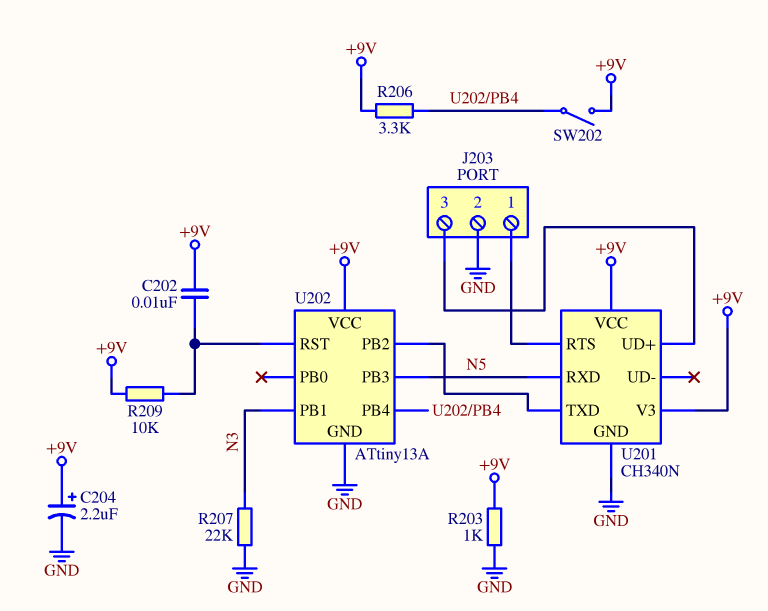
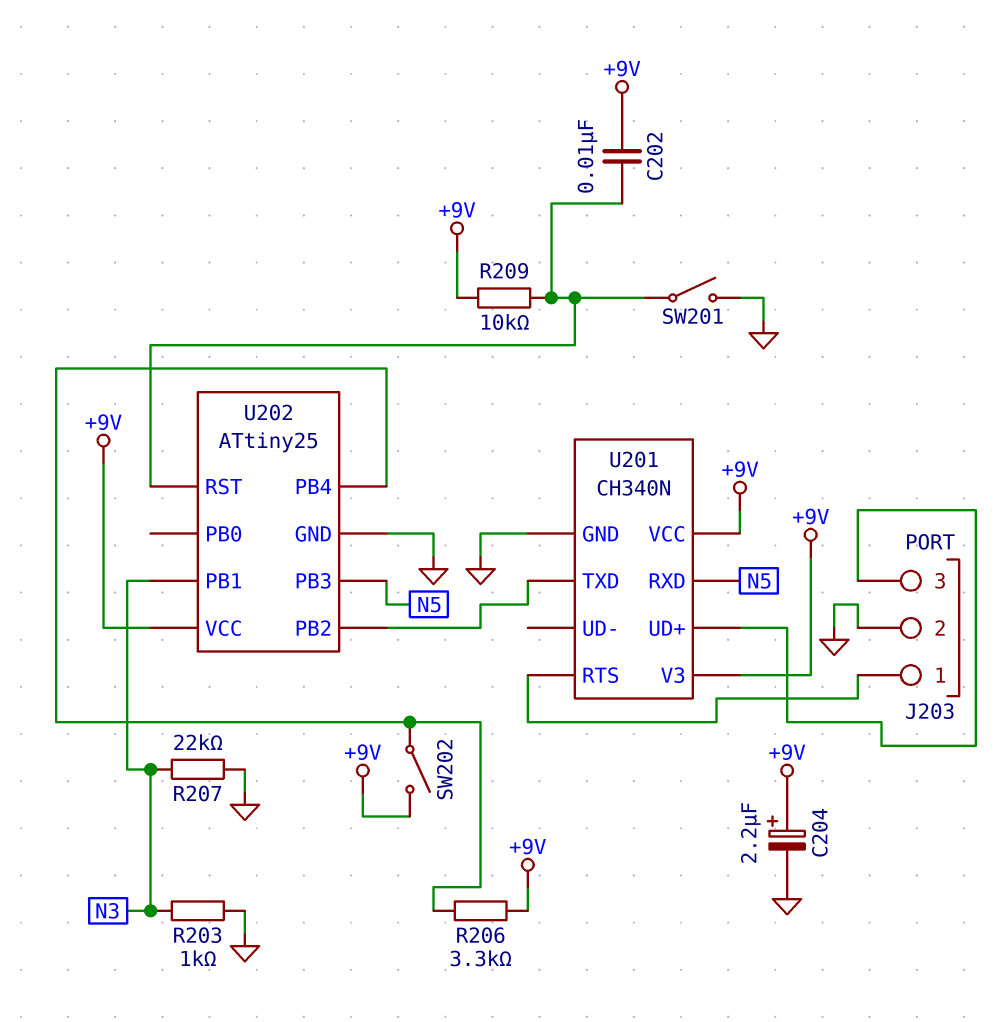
R203: 1k (+9V, GND) -> 1k (GND, N3)
SW201: none -> switch (GND, U202/RST)
U202: ATtiny13A -> ATtiny25

